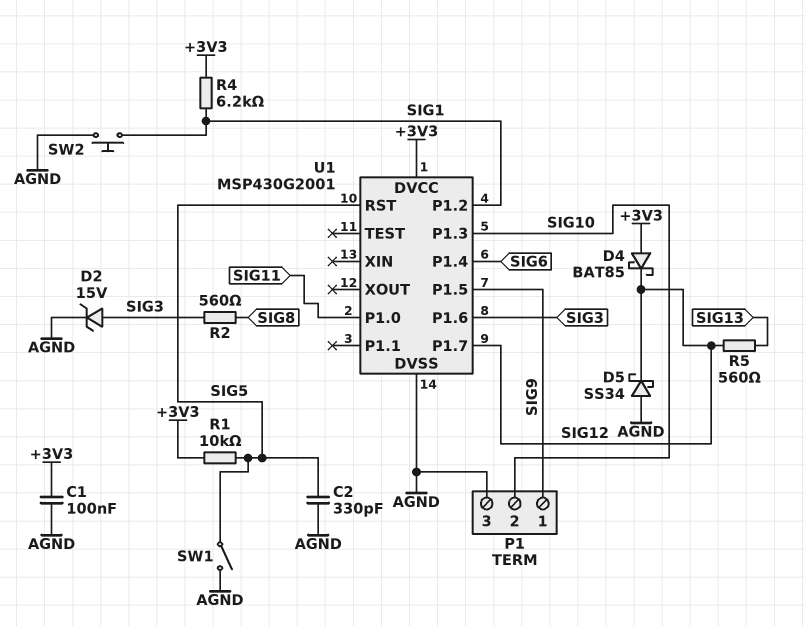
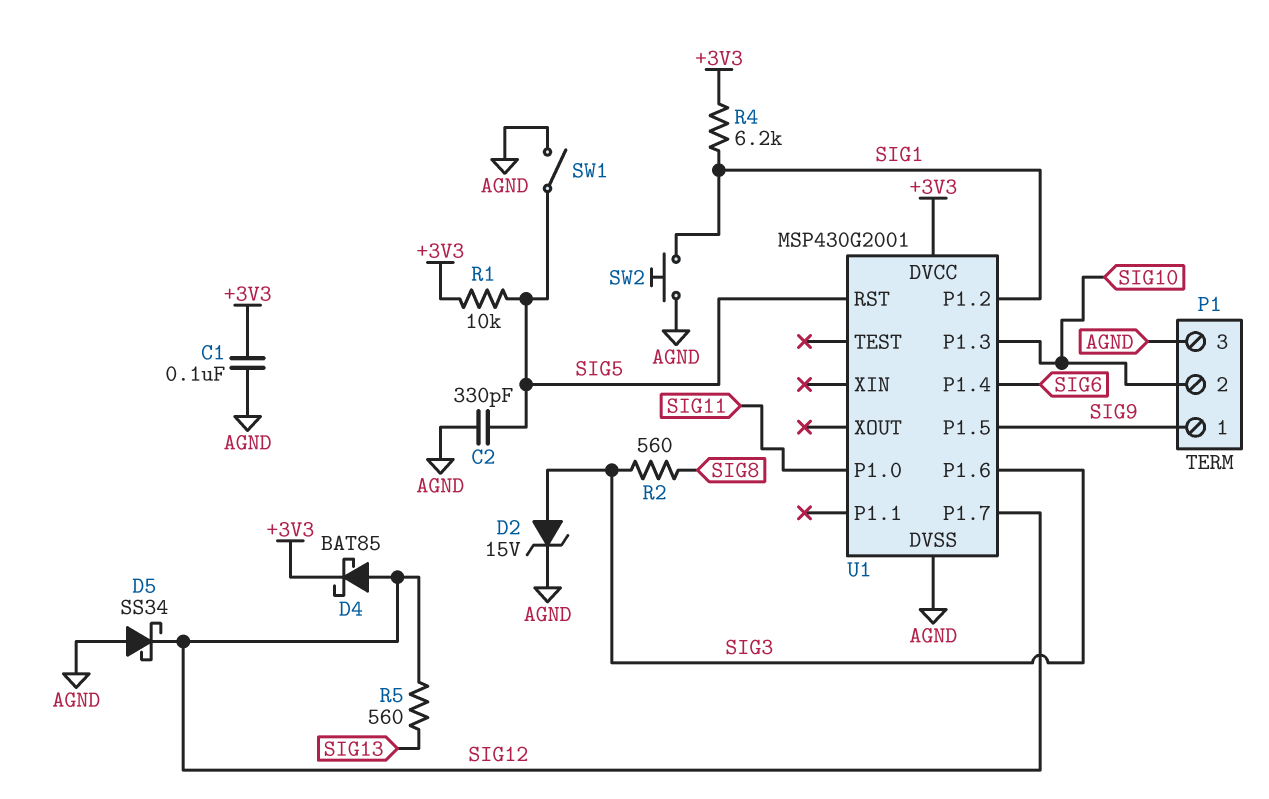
D4: schottky BAT85 (A +3V3, K SIG12) -> schottky BAT85 (A SIG12, K +3V3)

